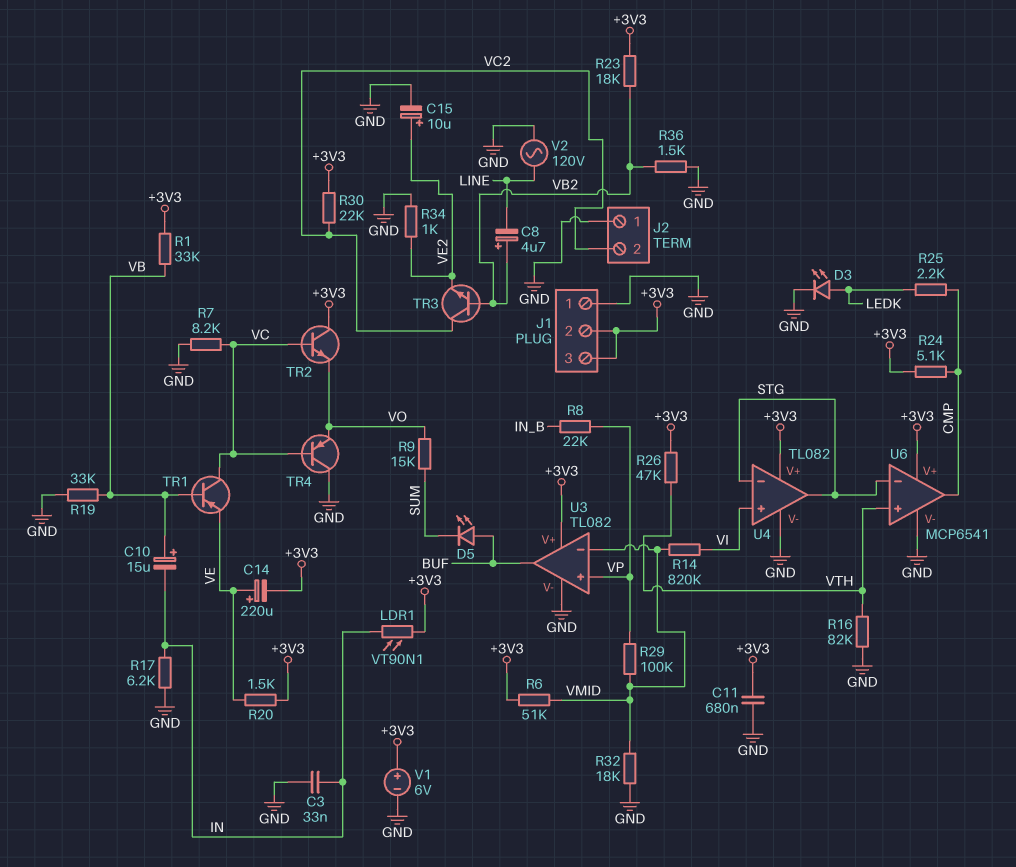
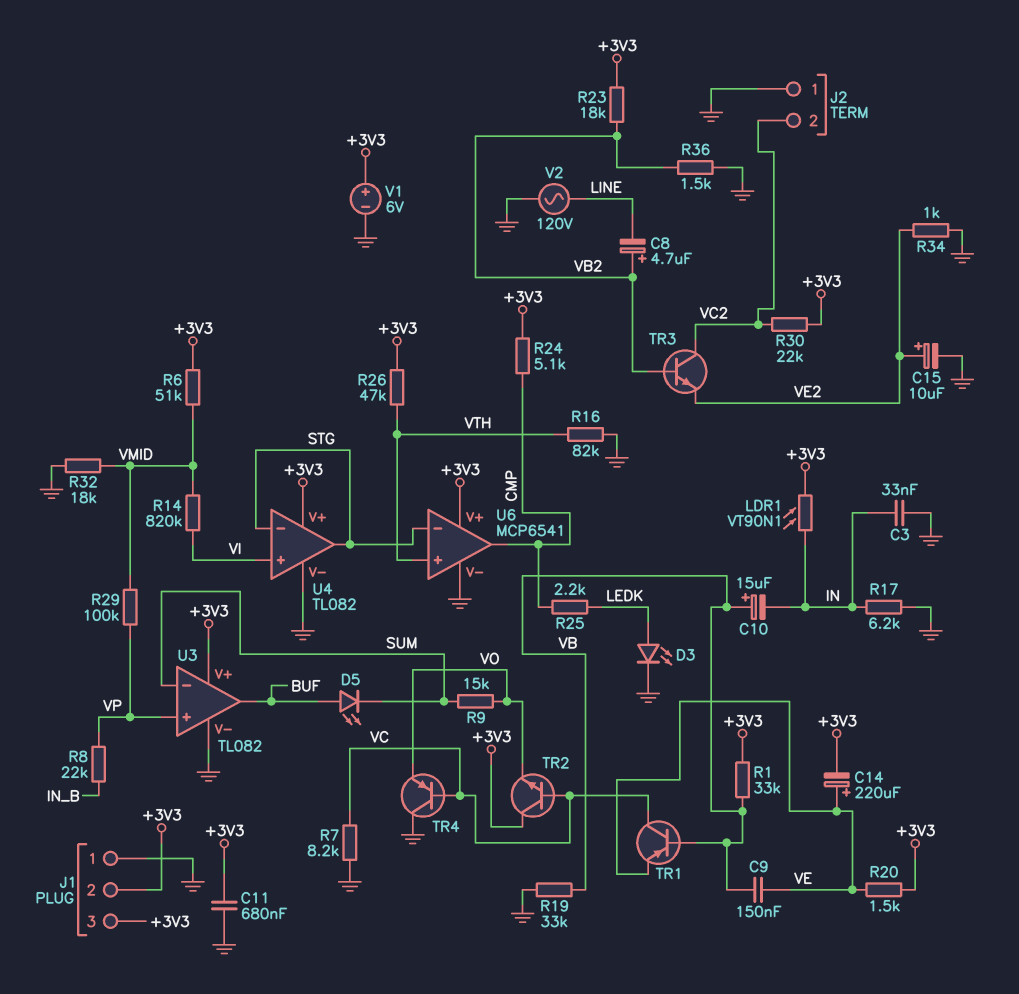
C9: none -> 150nF (VB, VE)
U3 pin in-: VMID -> SUM

